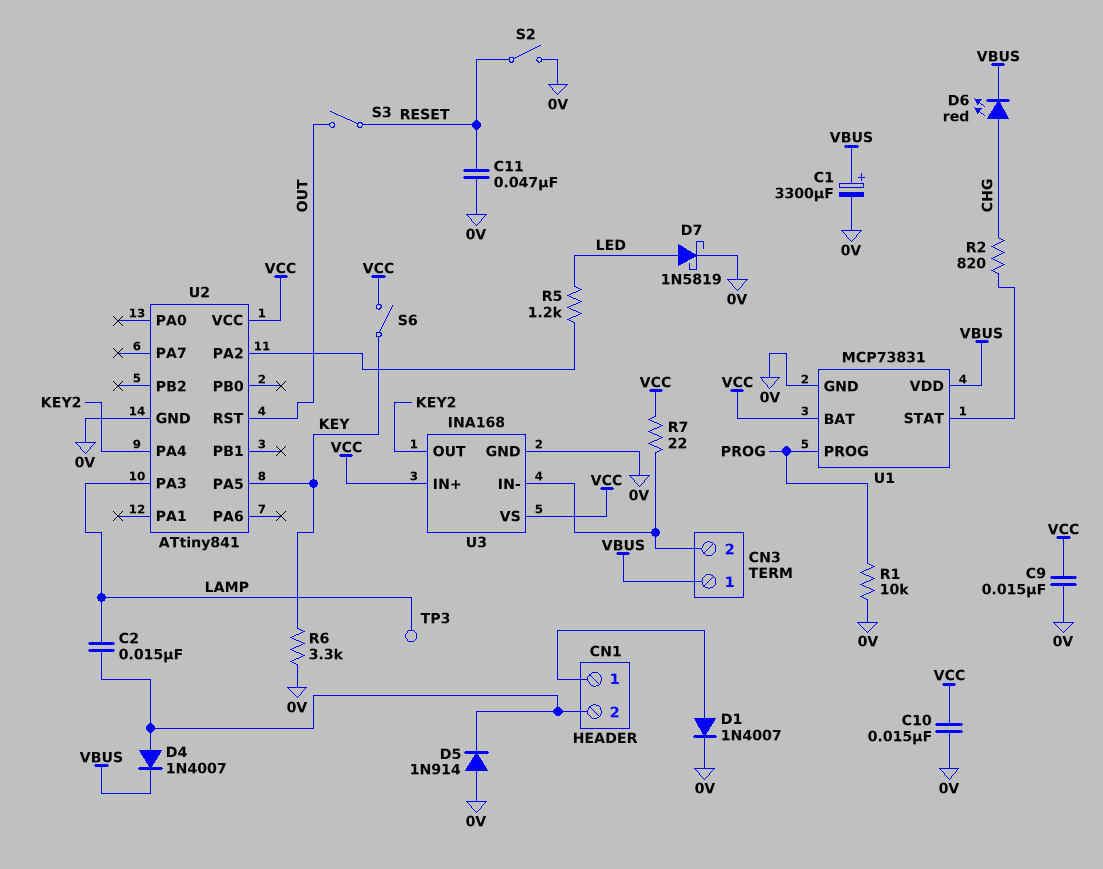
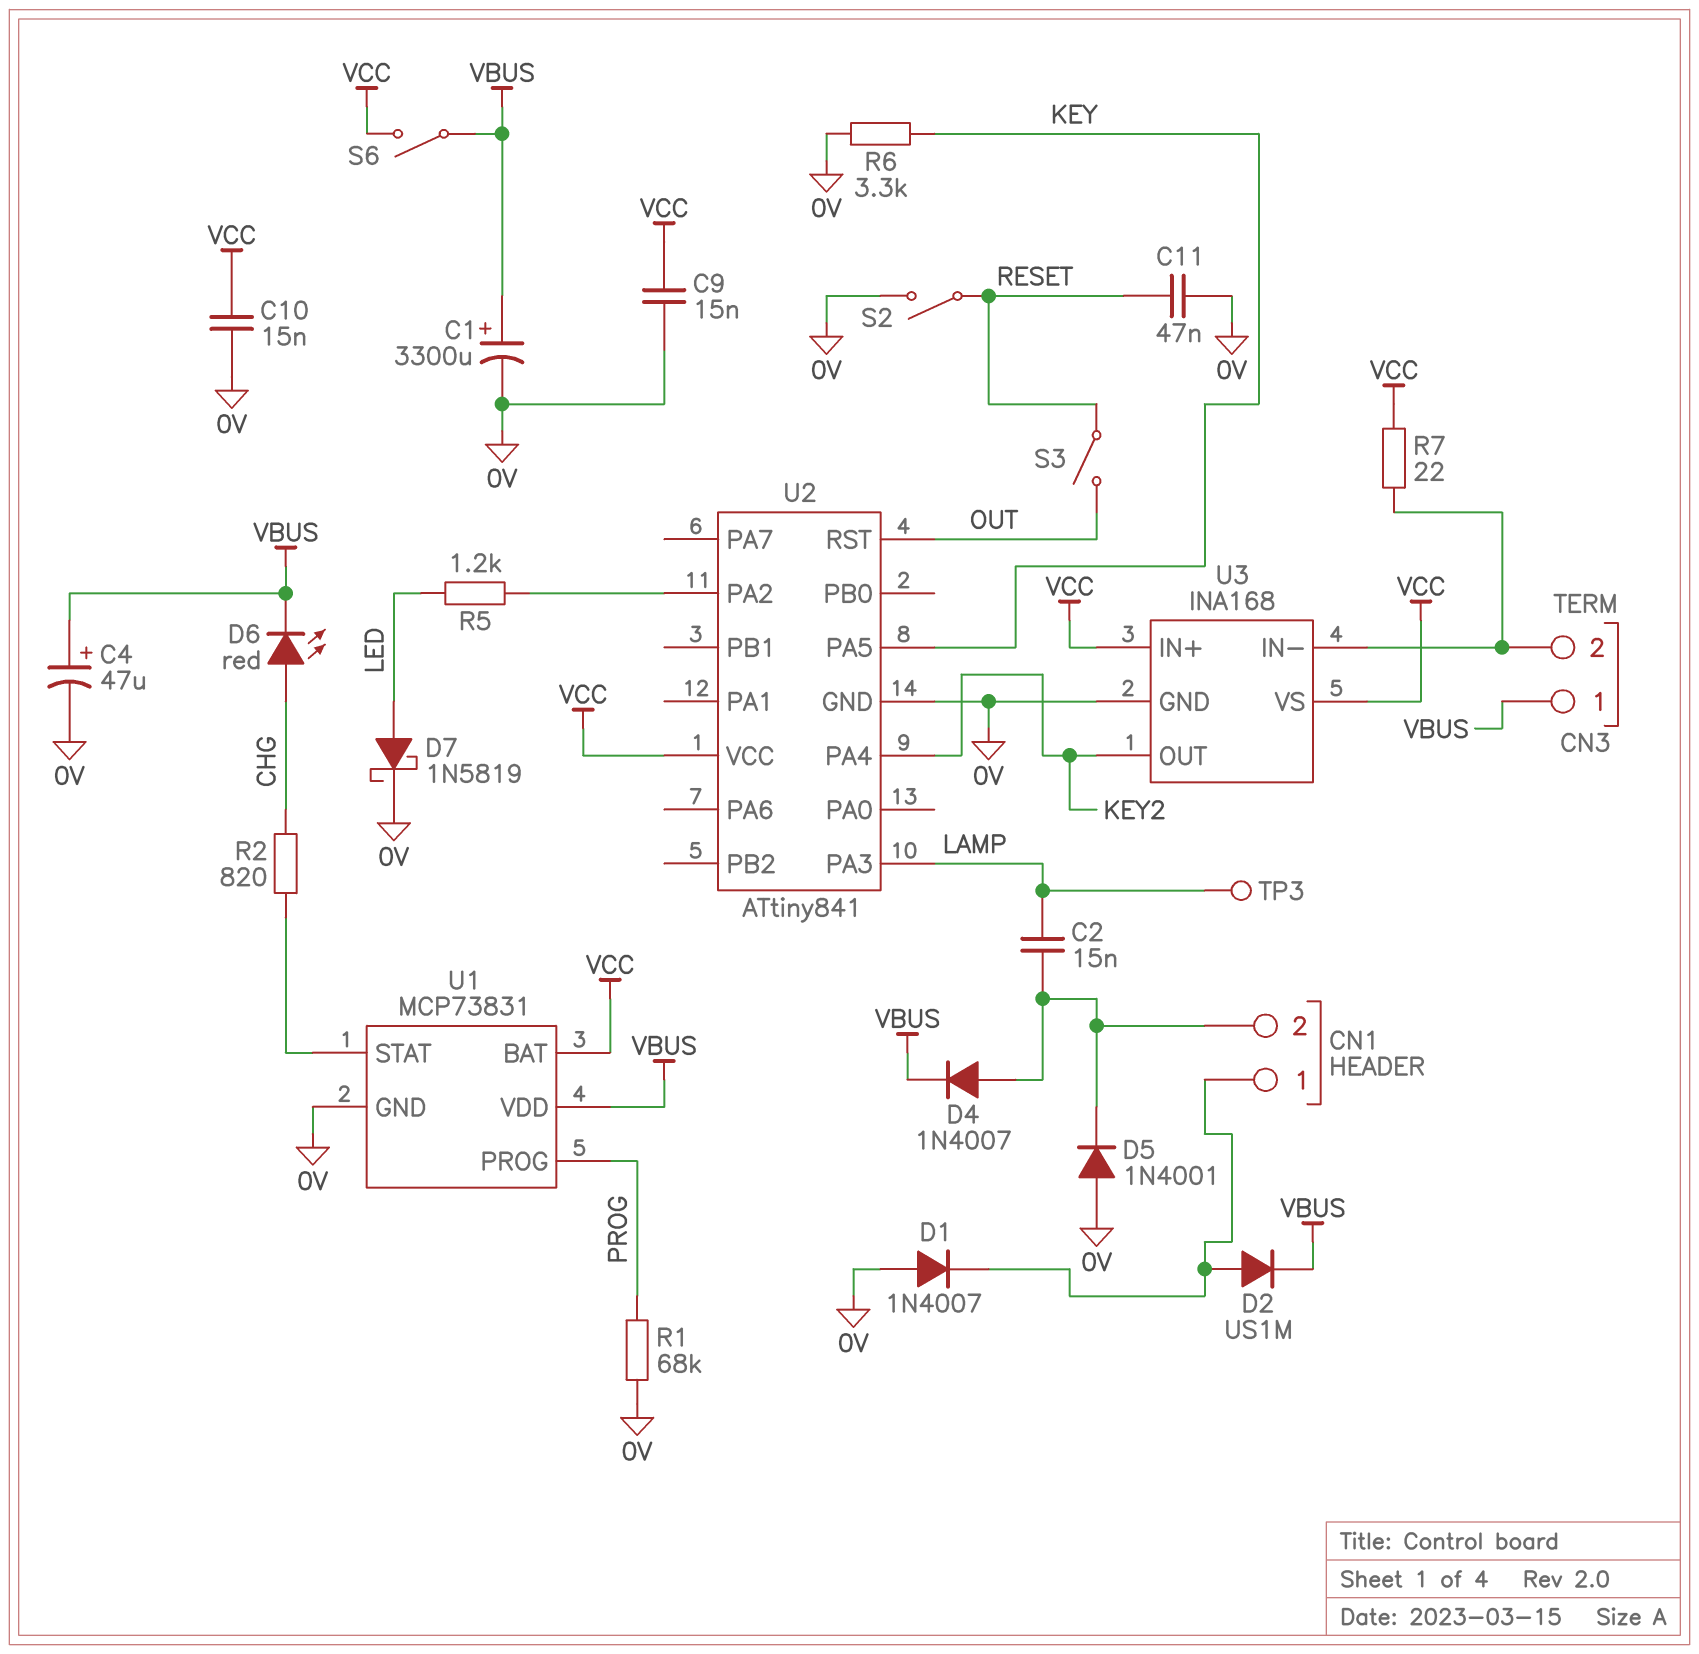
C4: none -> 47uF (plus VBUS, minus 0V)
D1: diode 1N4007 (A CN1/1, K 0V) -> diode 1N4007 (A 0V, K CN1/1)
D2: none -> diode US1M (A CN1/1, K VBUS)
D5: diode 1N914 (A 0V, K CN1/2) -> diode 1N4001 (A 0V, K CN1/2)
R1: 10k (0V, PROG) -> 68k (0V, PROG)
S6: switch (KEY, VCC) -> switch (VBUS, VCC)

